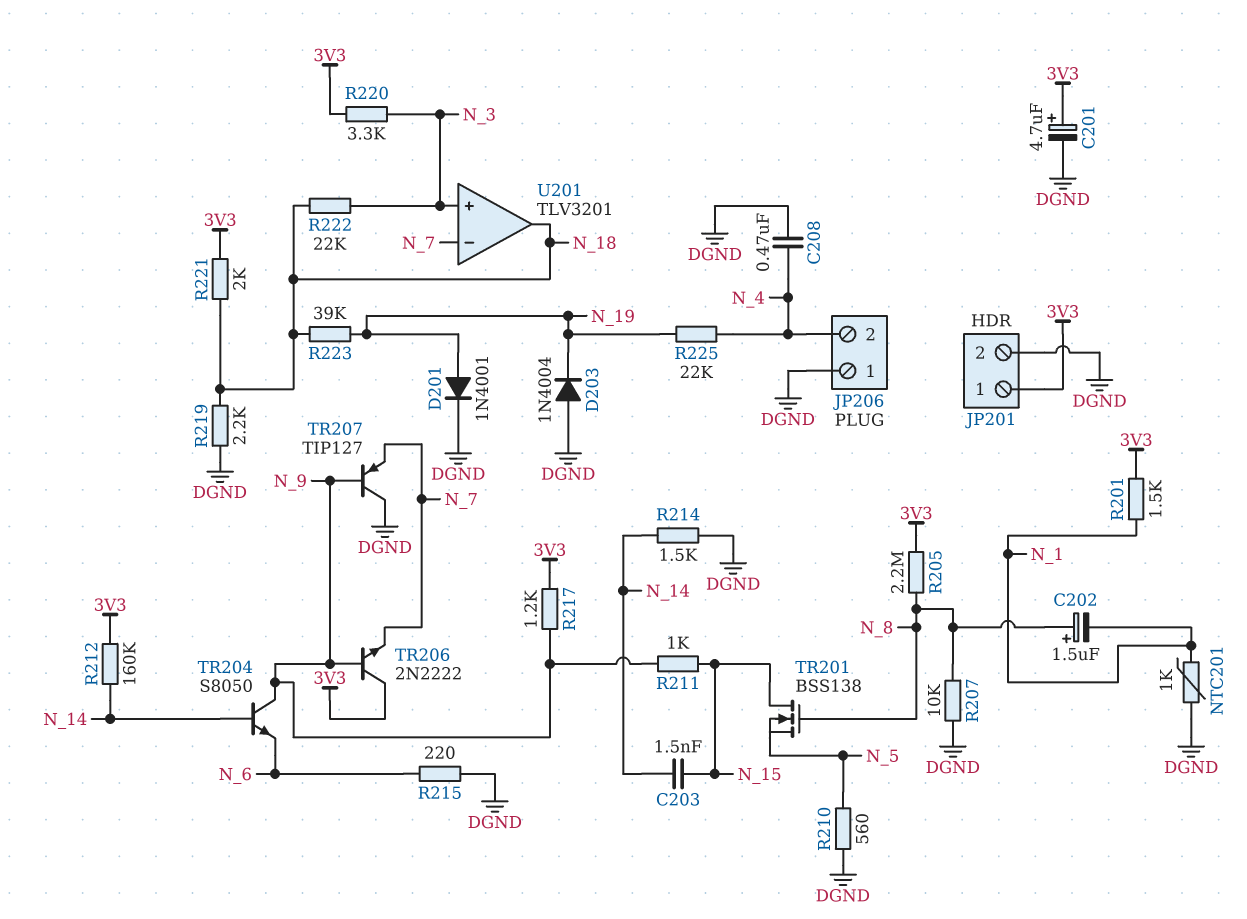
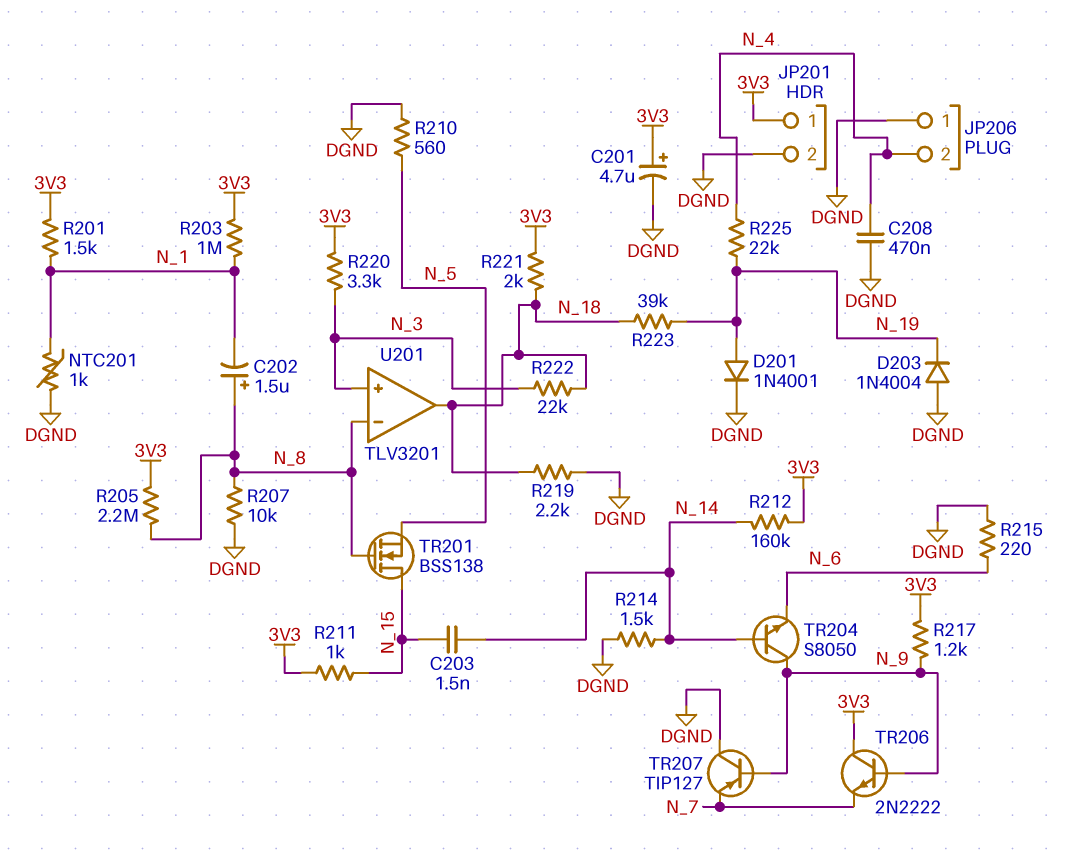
R203: none -> 1M (3V3, N_1)
R211: 1k (N_9, N_15) -> 1k (3V3, N_15)
U201 pin in-: N_7 -> N_8

